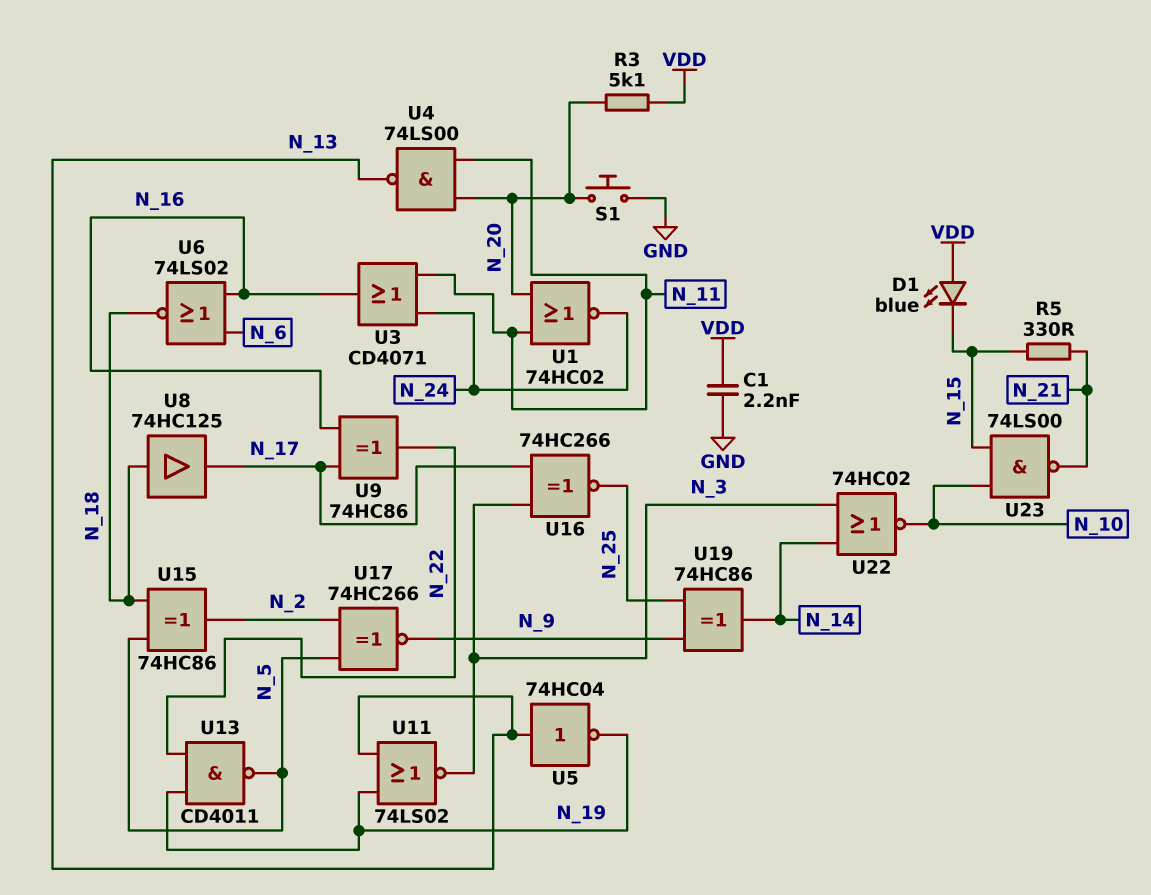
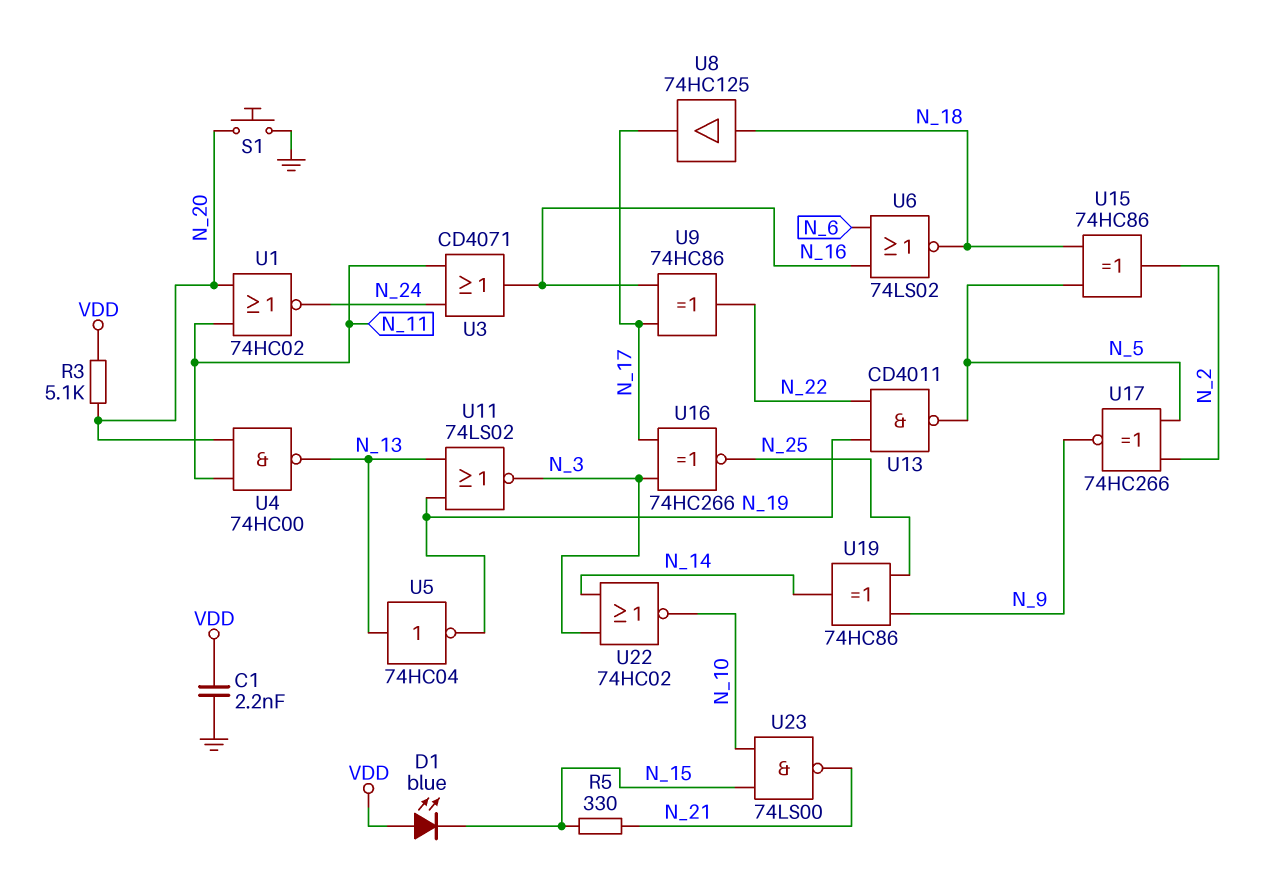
U4: NAND 74LS00 (in N_11, in N_20, out N_13) -> NAND 74HC00 (in N_11, in N_20, out N_13)

